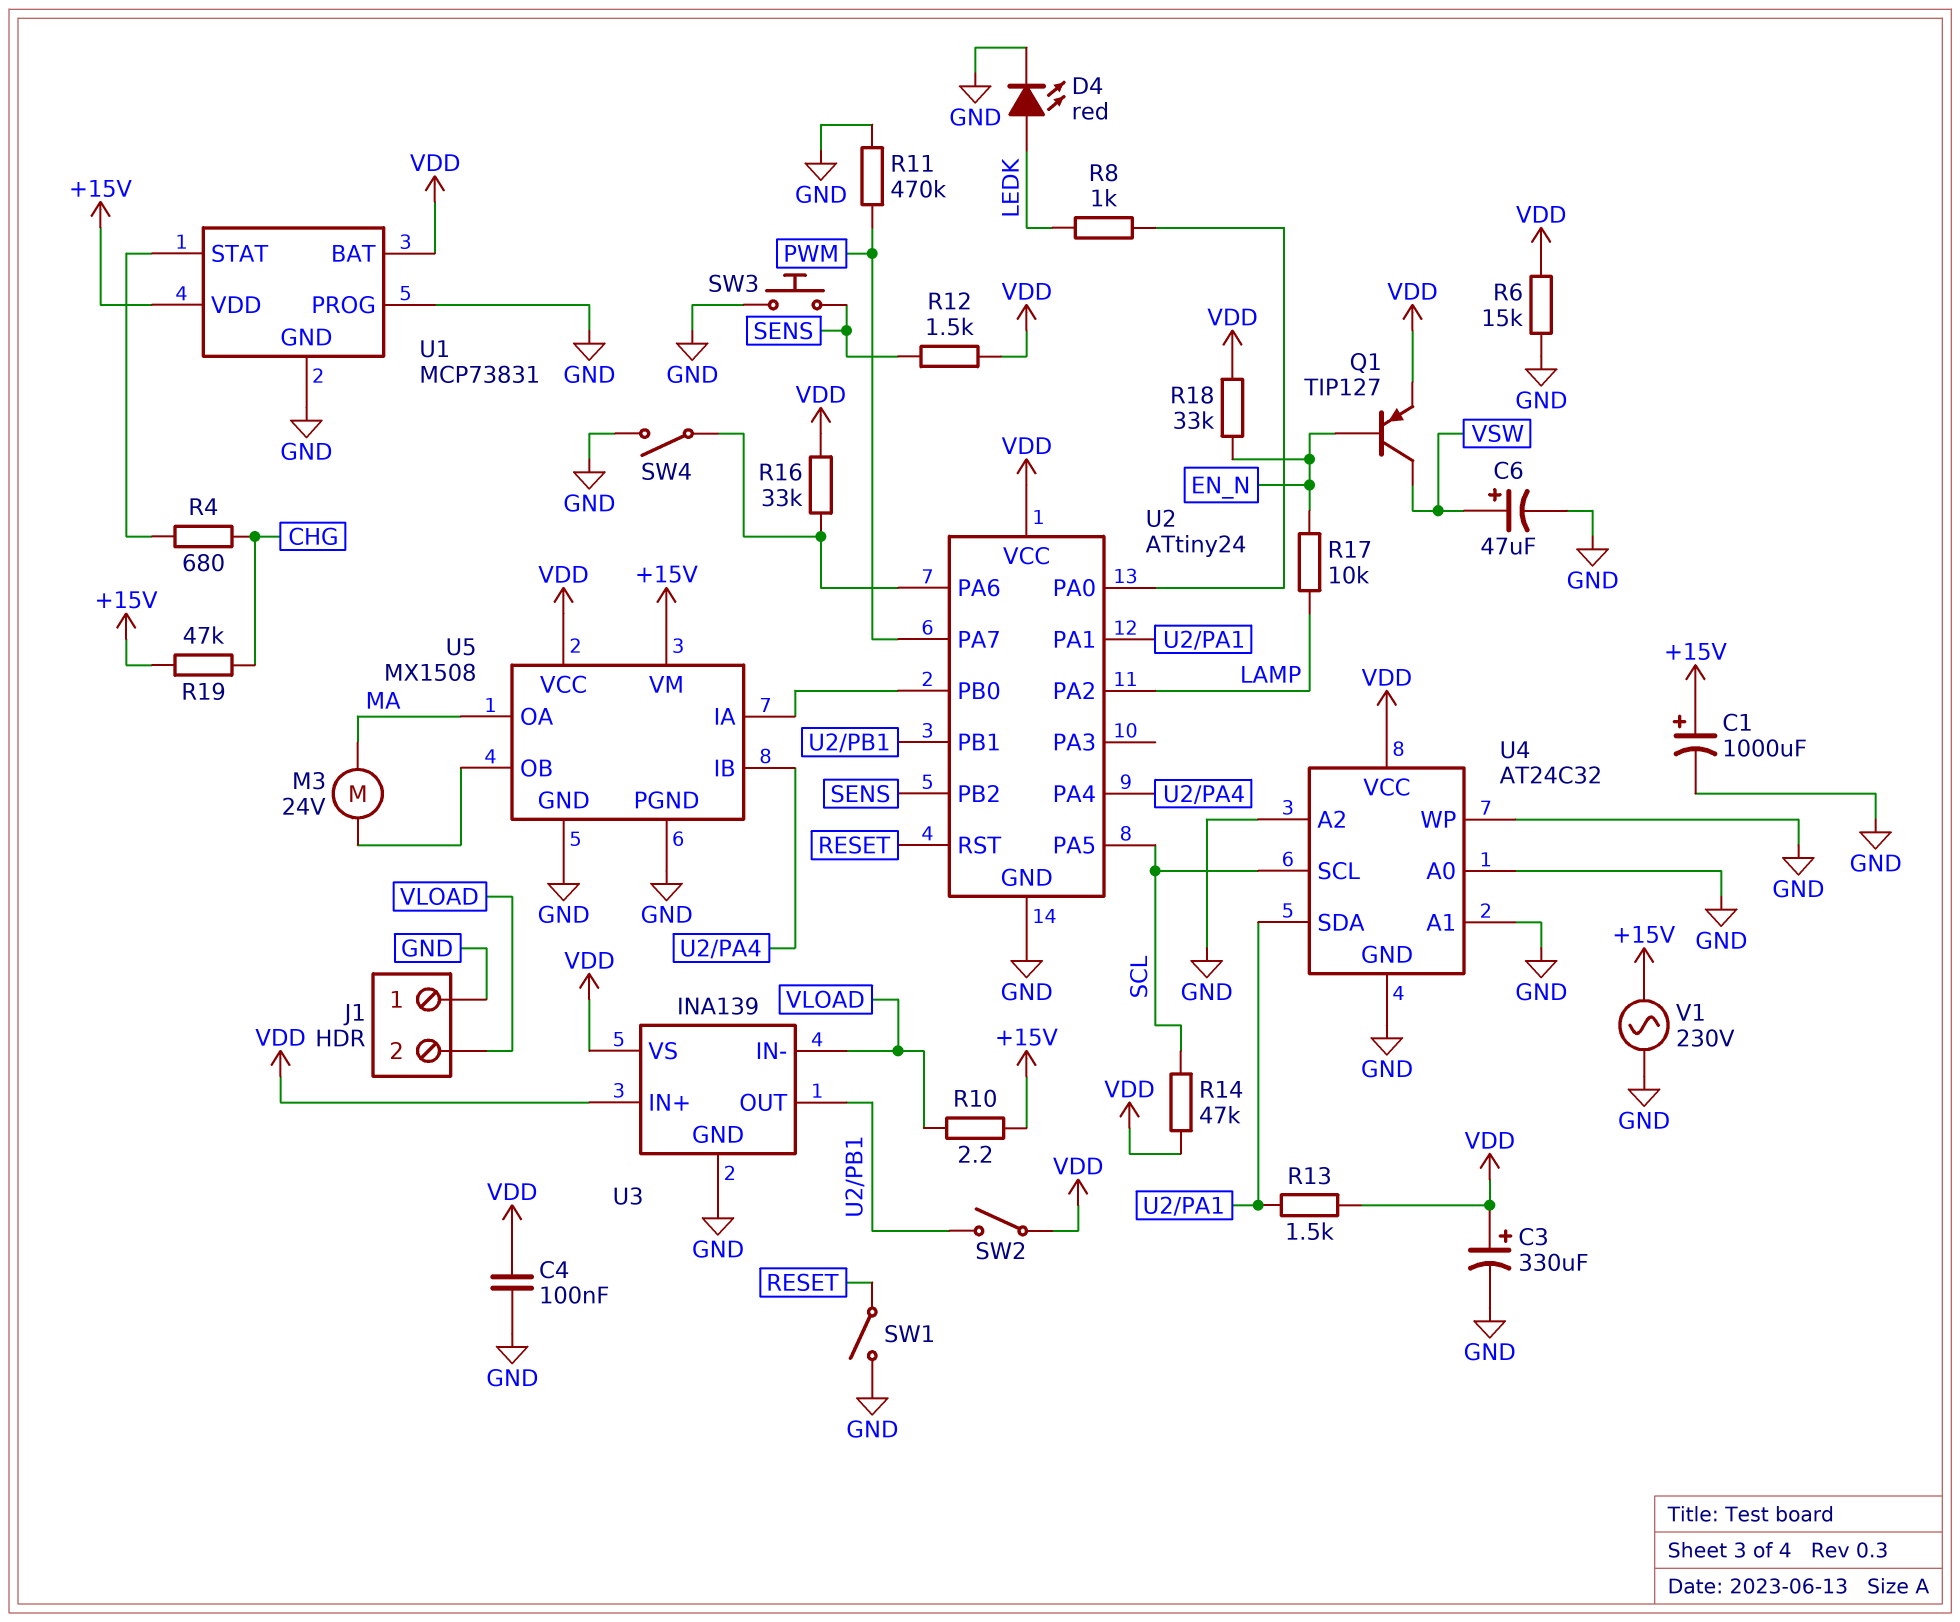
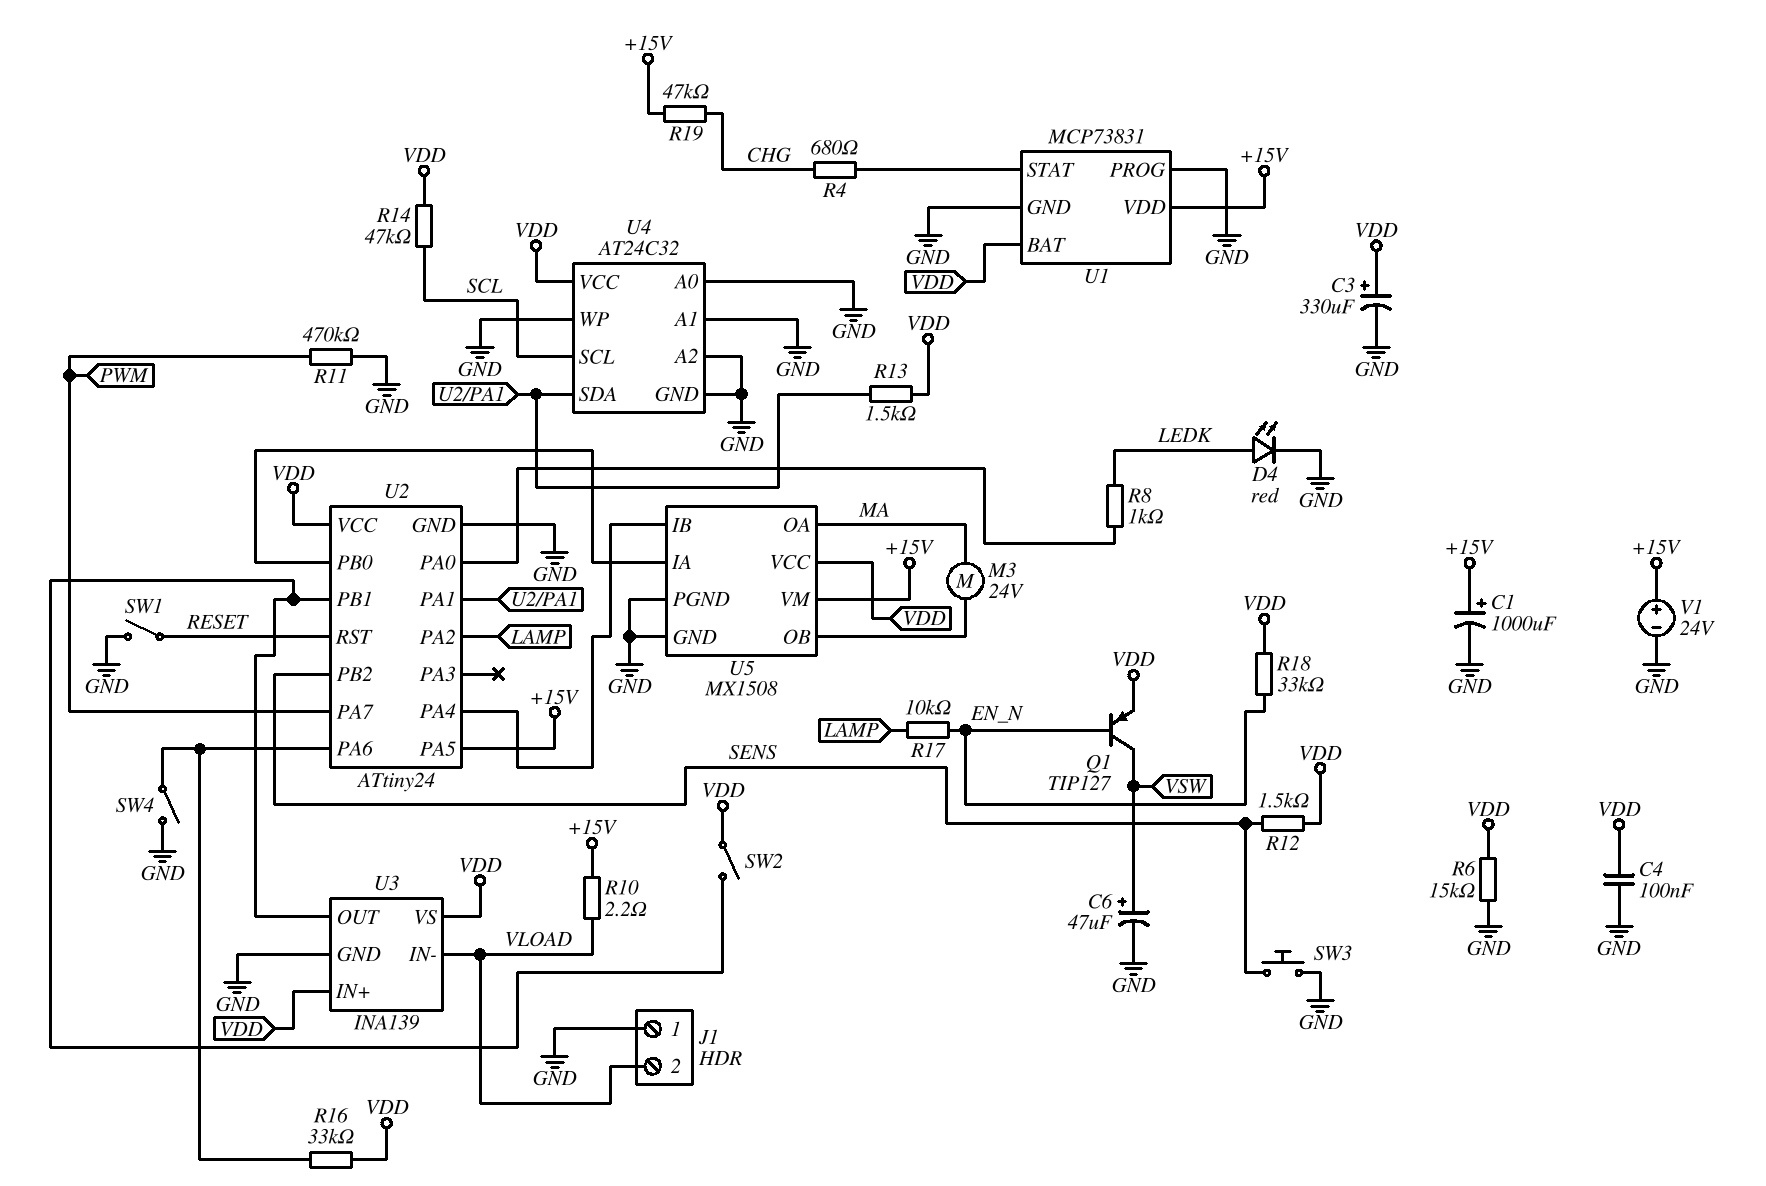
U2 pin PA5: SCL -> +15V
V1: AC 230V (+15V, GND) -> 24V (plus +15V, minus GND)

